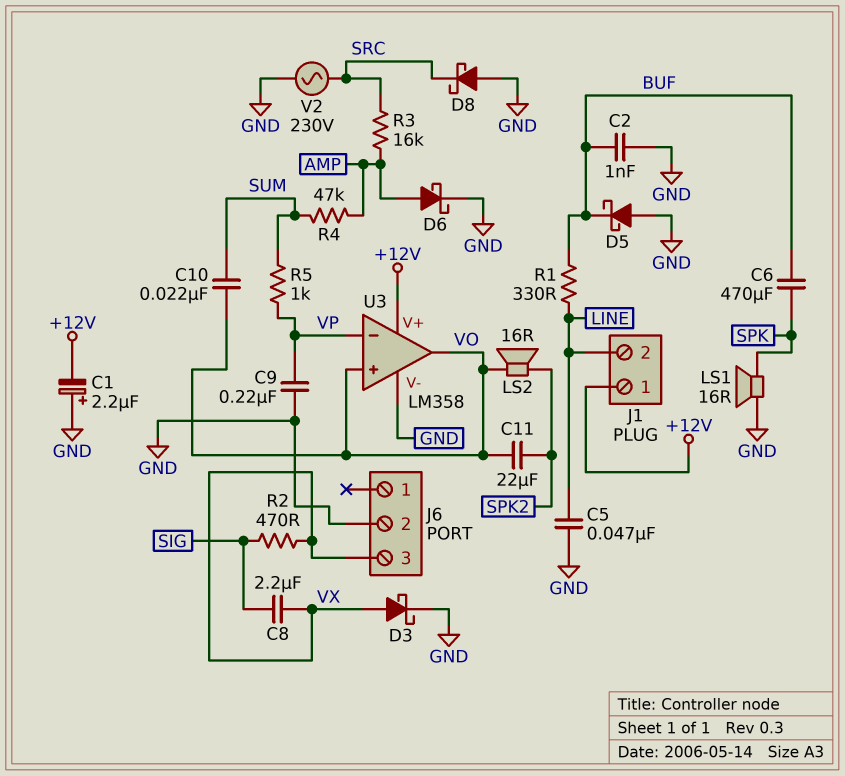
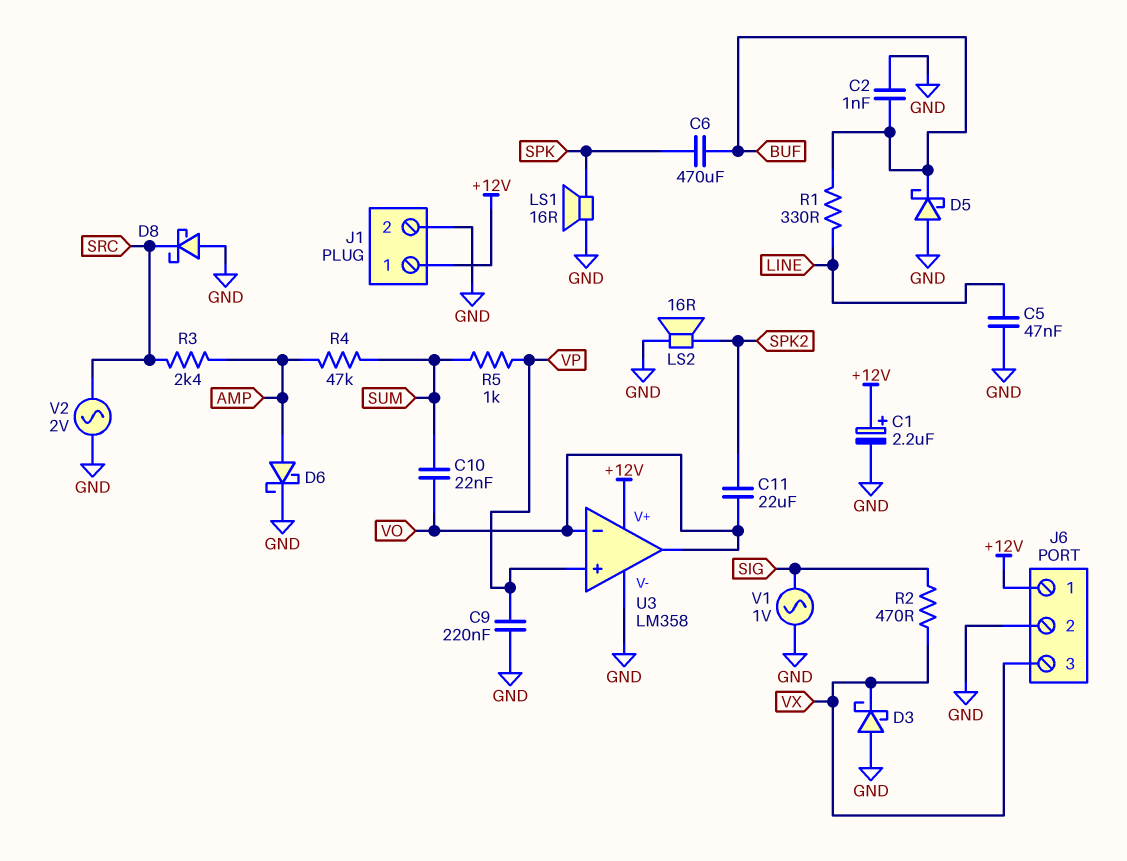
C1: 2.2uF (plus GND, minus +12V) -> 2.2uF (plus +12V, minus GND)
C8: 2.2uF (SIG, VX) -> none
D3: schottky (A VX, K GND) -> schottky (A GND, K VX)
J1 pin 2: LINE -> GND
J6 pin 1: none -> +12V
LS2: speaker 16R (SPK2, VO) -> speaker 16R (GND, SPK2)
R3: 16k (AMP, SRC) -> 2.4k (AMP, SRC)
U3 pin in+: VO -> VP
U3 pin in-: VP -> VO
V1: none -> AC 1V (GND, SIG)
V2: AC 230V (GND, SRC) -> AC 2V (GND, SRC)

